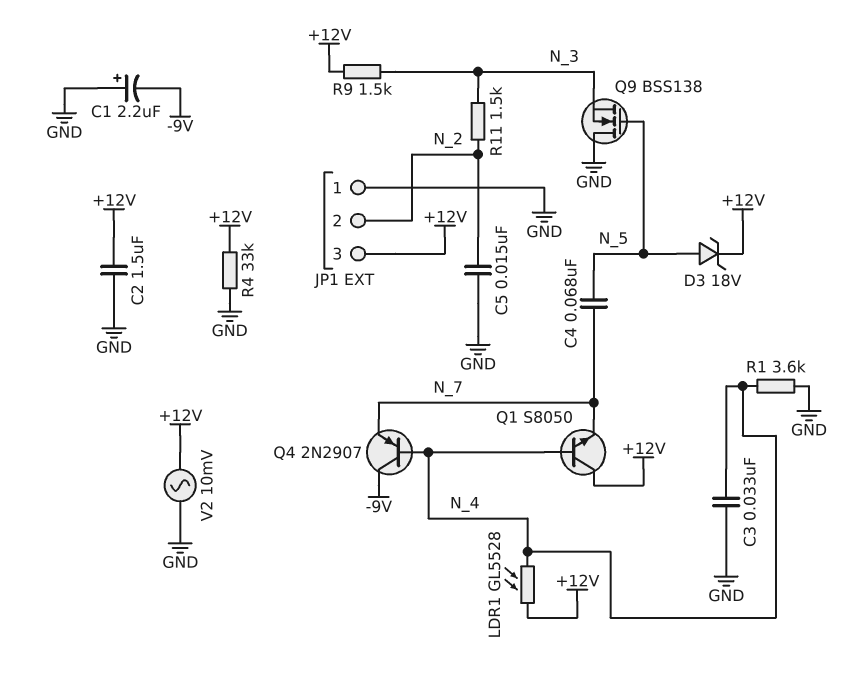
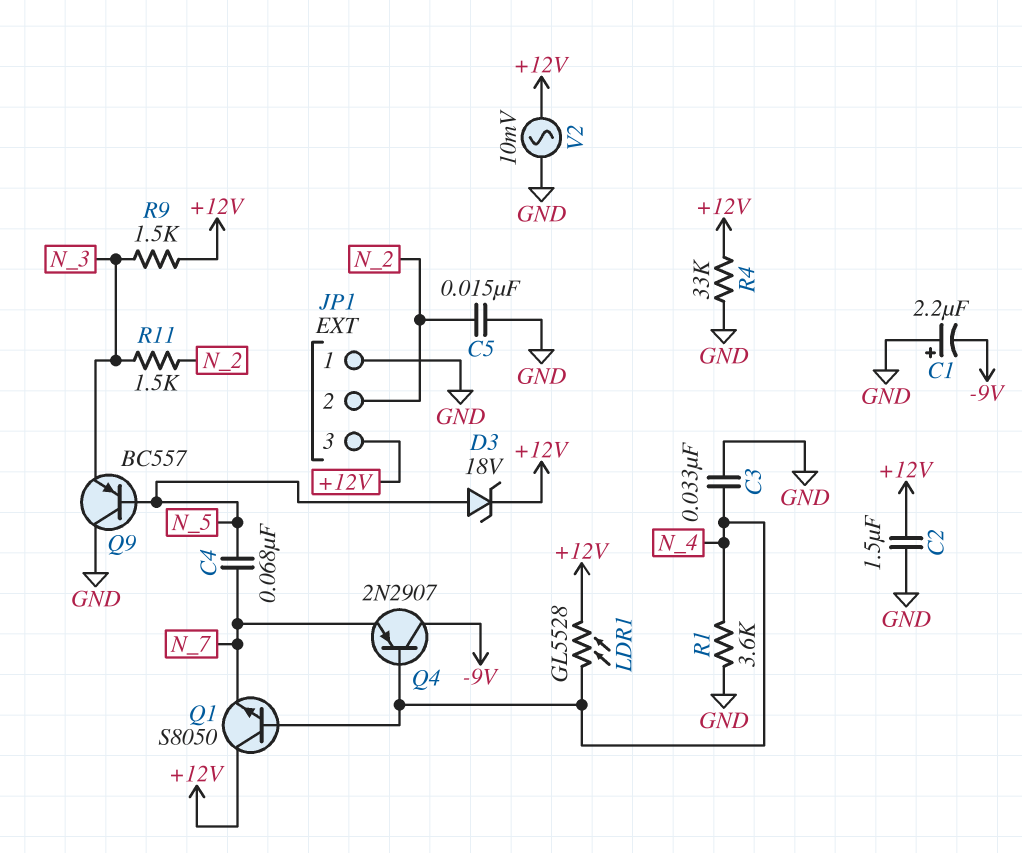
Q9: NMOS BSS138 (G N_5, D GND, S N_3) -> PNP BC557 (B N_5, C GND, E N_3)

